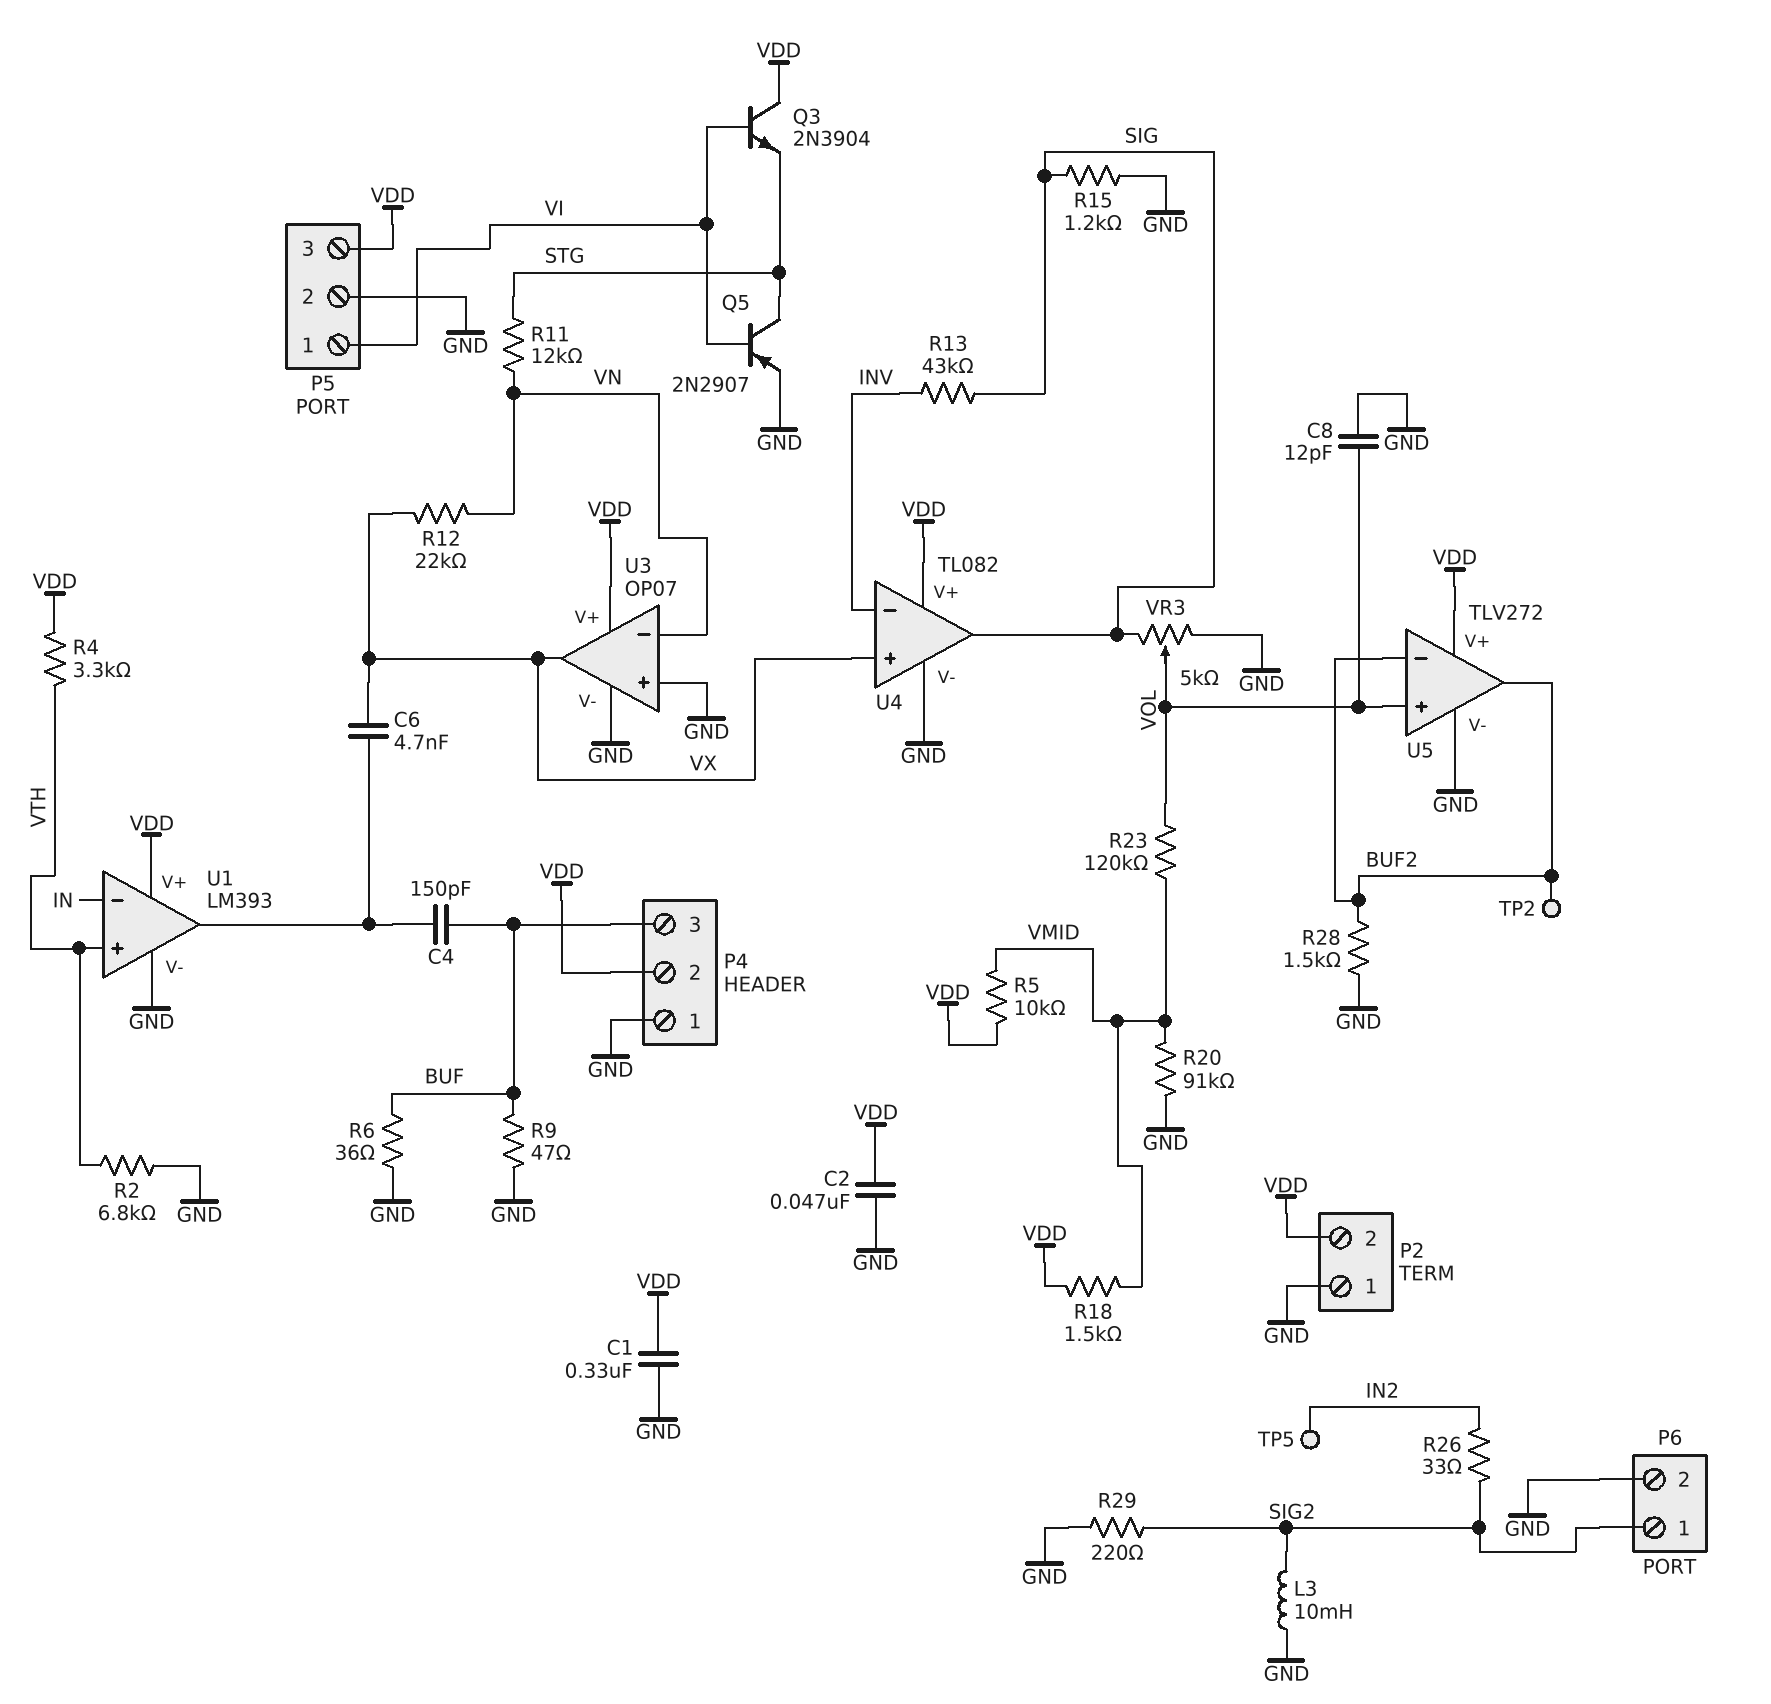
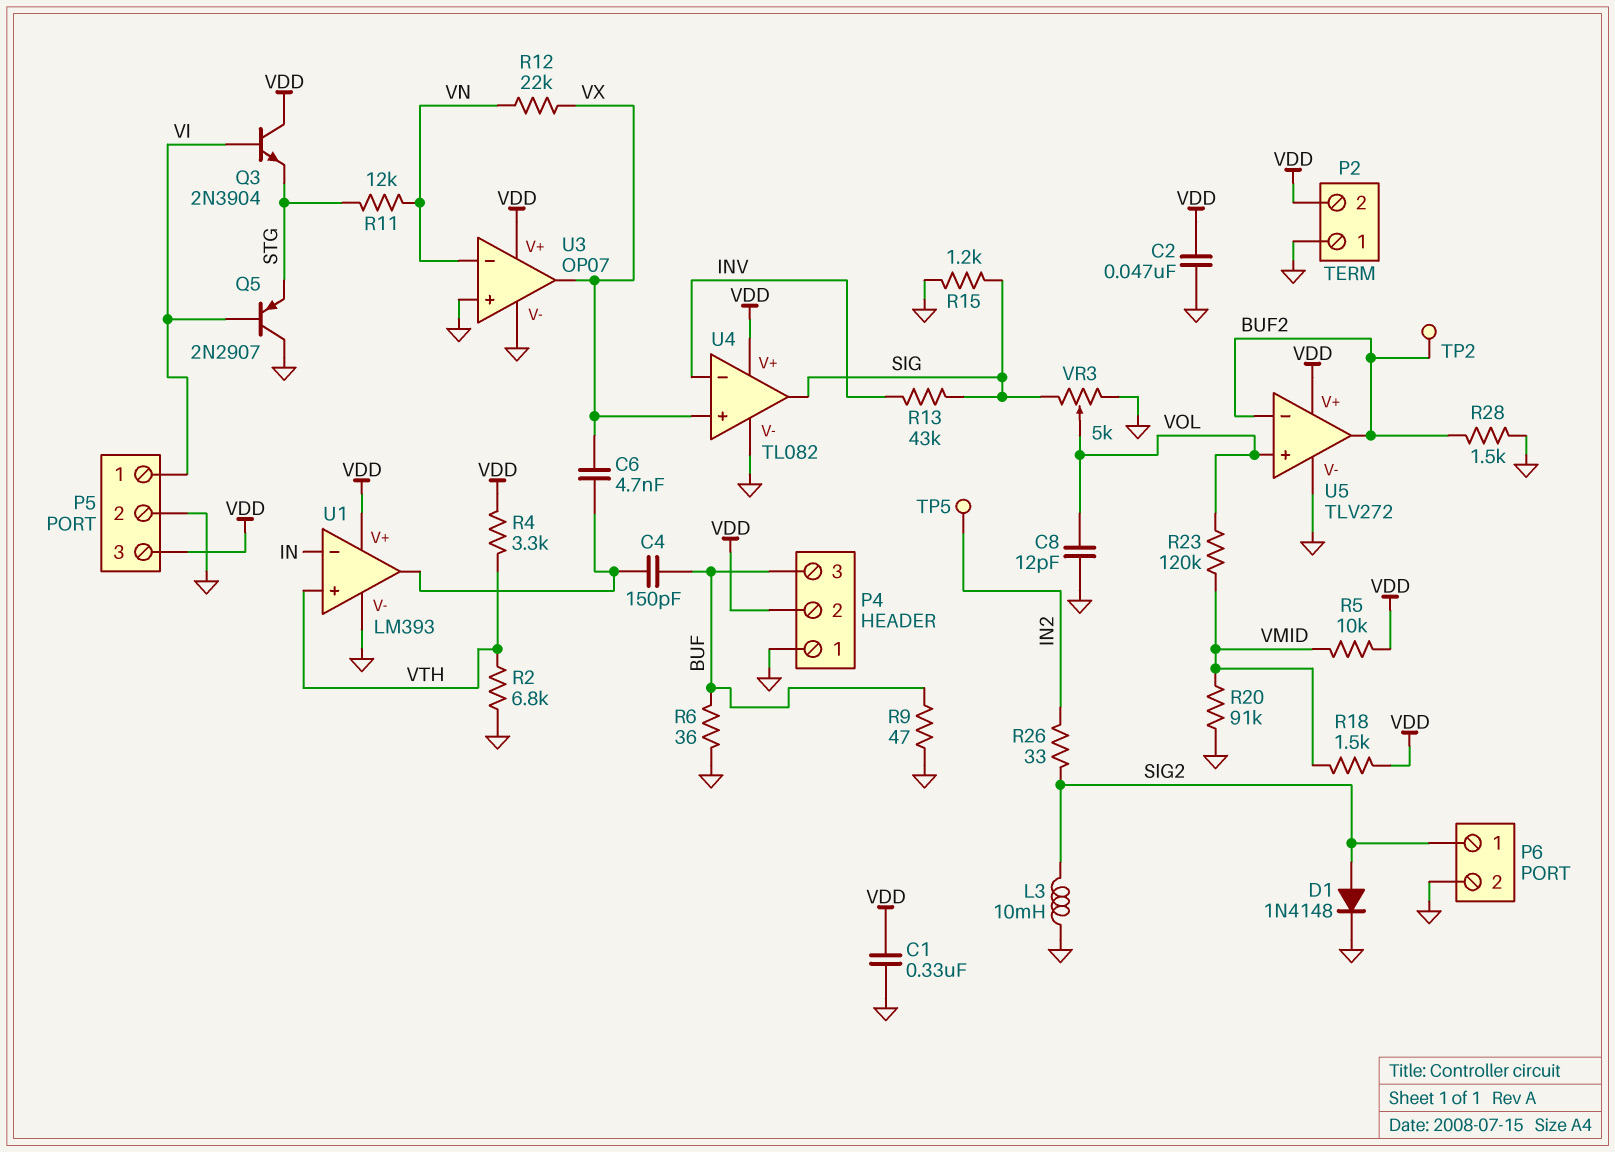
D1: none -> diode 1N4148 (A SIG2, K GND)
Q5: PNP 2N2907 (B VI, C STG, E GND) -> PNP 2N2907 (B VI, C GND, E STG)
R29: 220 (GND, SIG2) -> none

